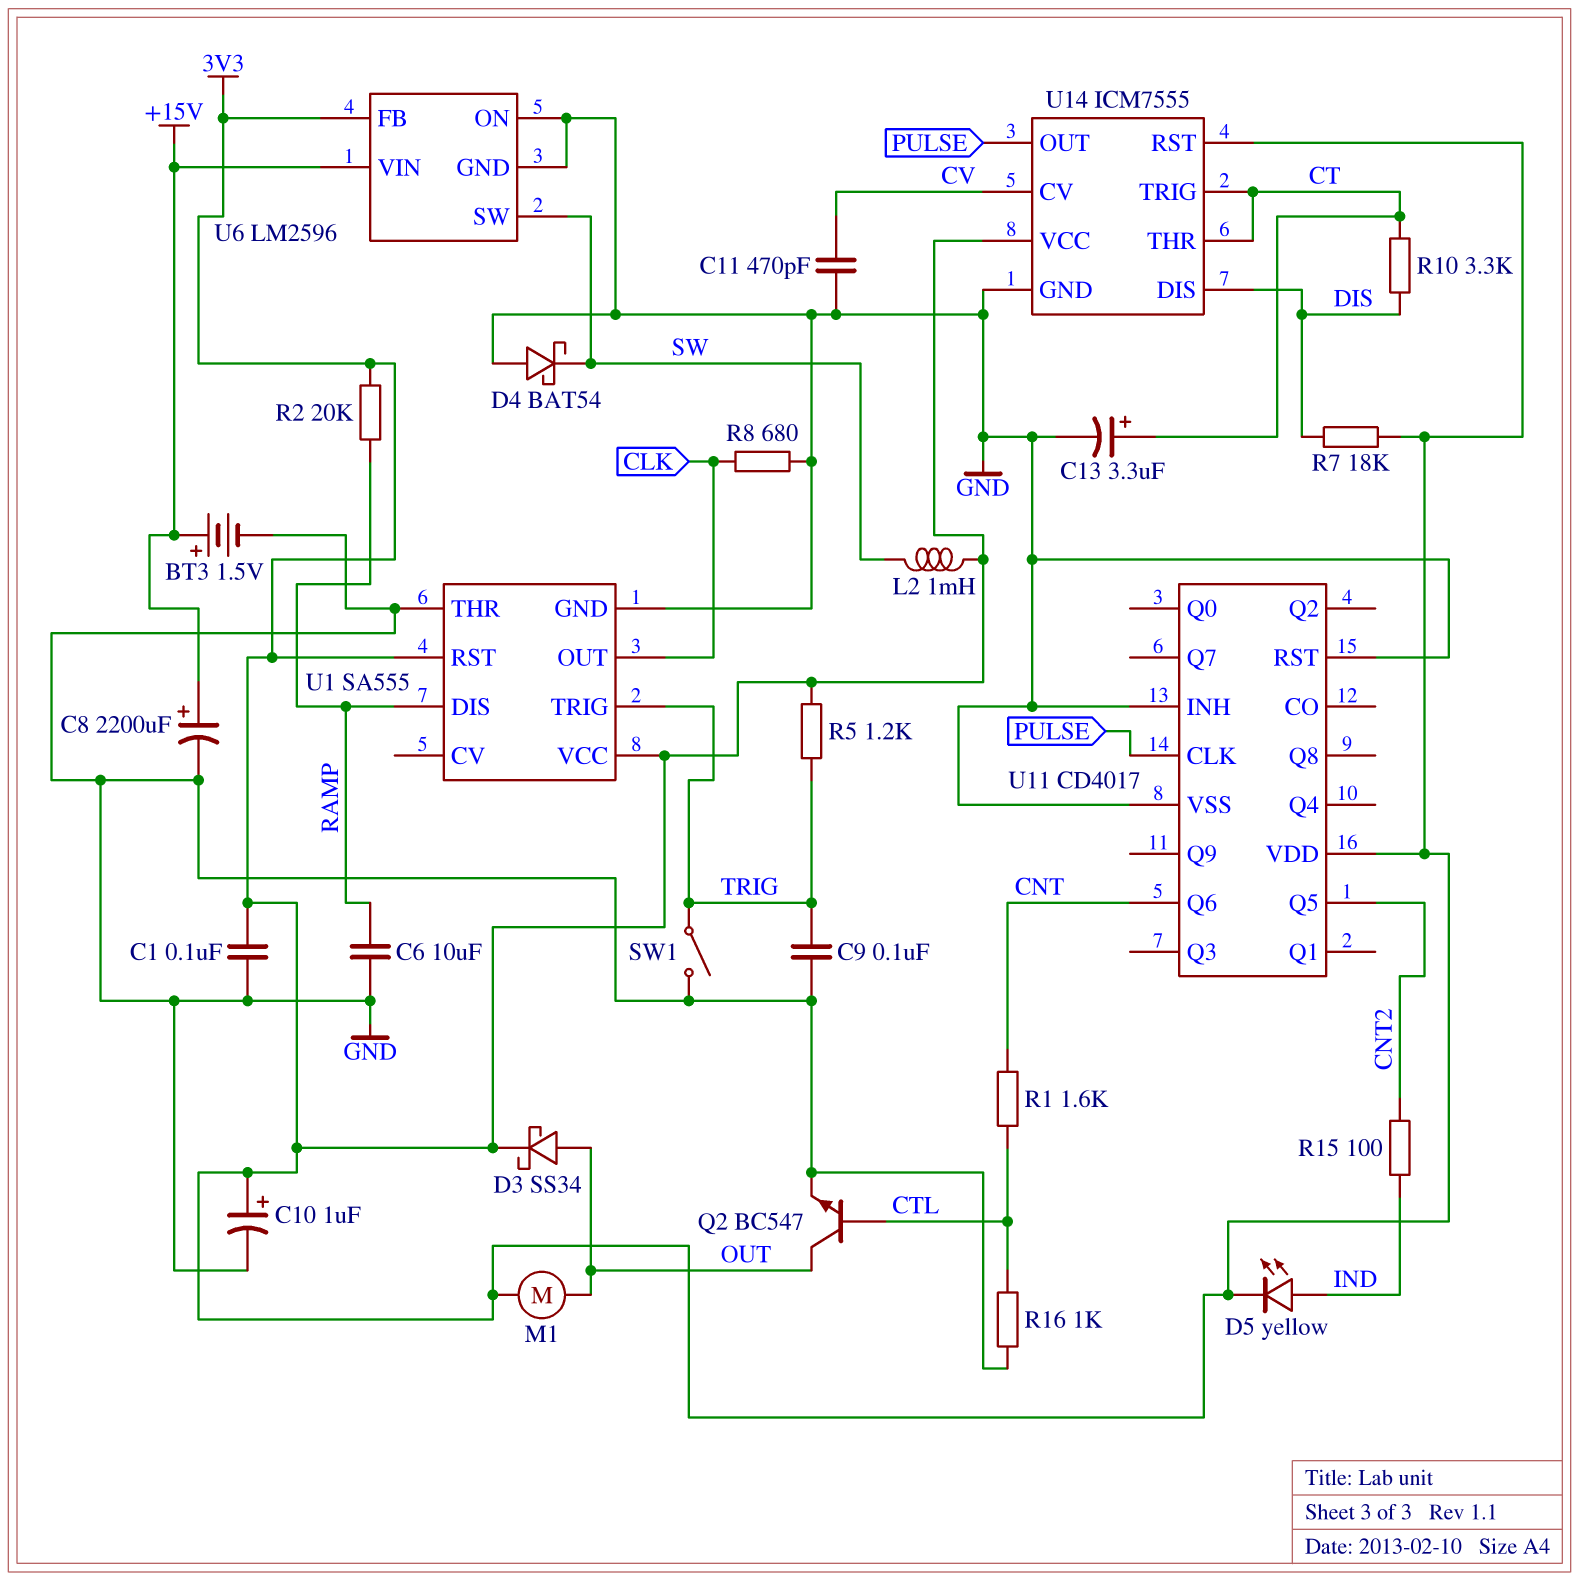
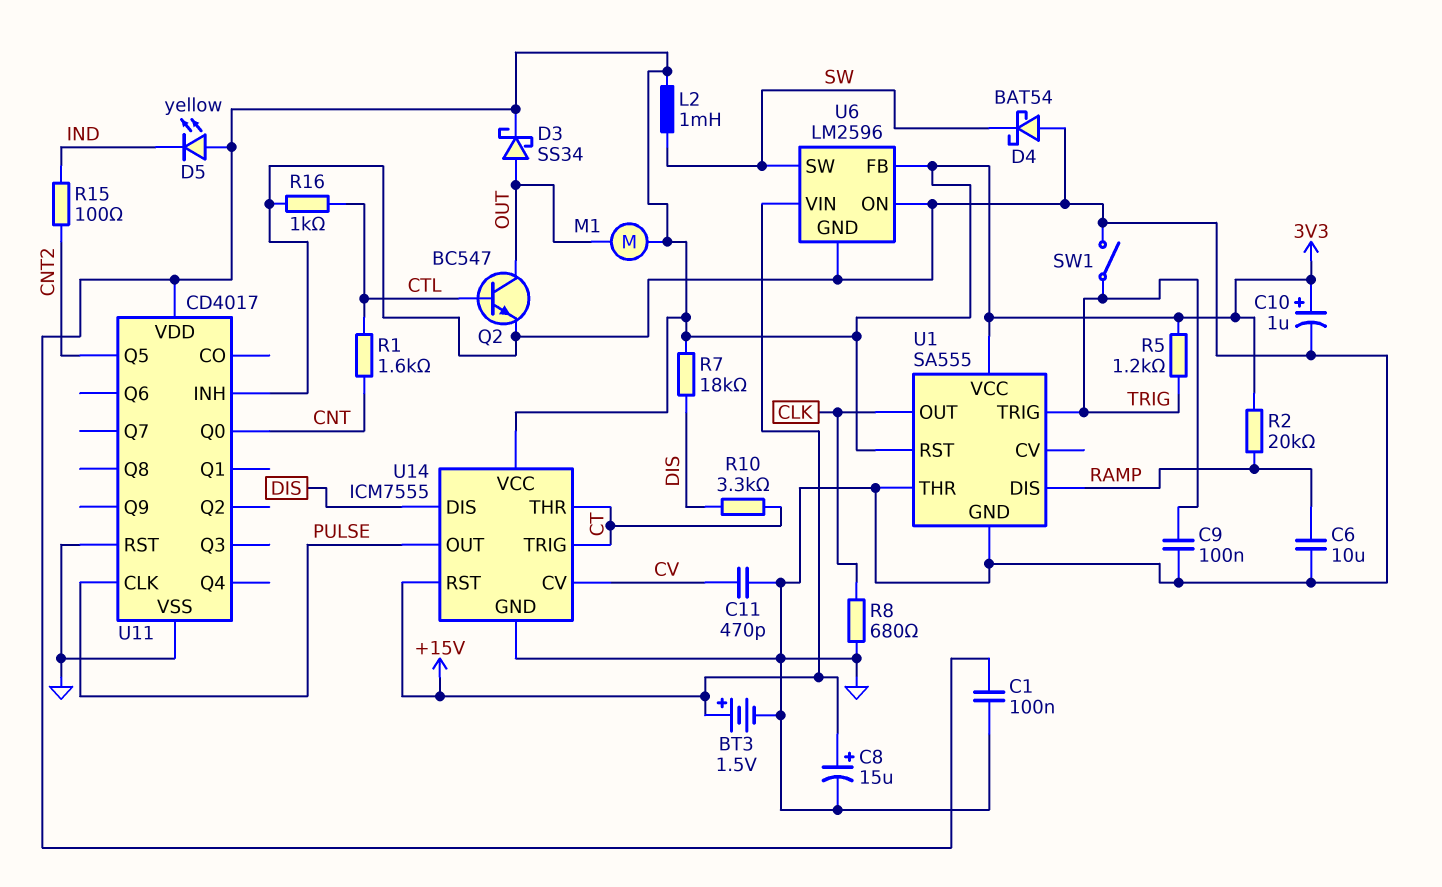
C8: 2200uF (plus +15V, minus GND) -> 15uF (plus +15V, minus GND)
C13: 3.3uF (plus CT, minus GND) -> none
D5: LED yellow (A IND, K 3V3) -> LED yellow (A 3V3, K IND)
U11 pin Q0: none -> CNT
U11 pin Q6: CNT -> none
U14 pin RST: 3V3 -> +15V

